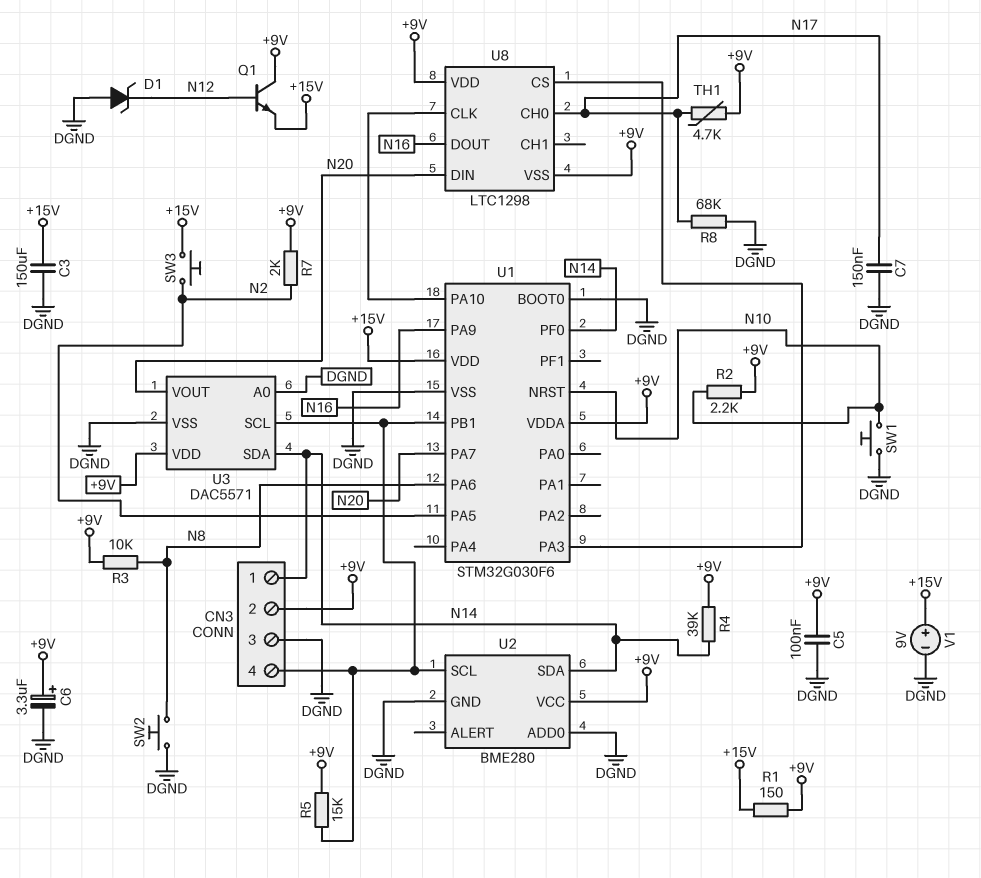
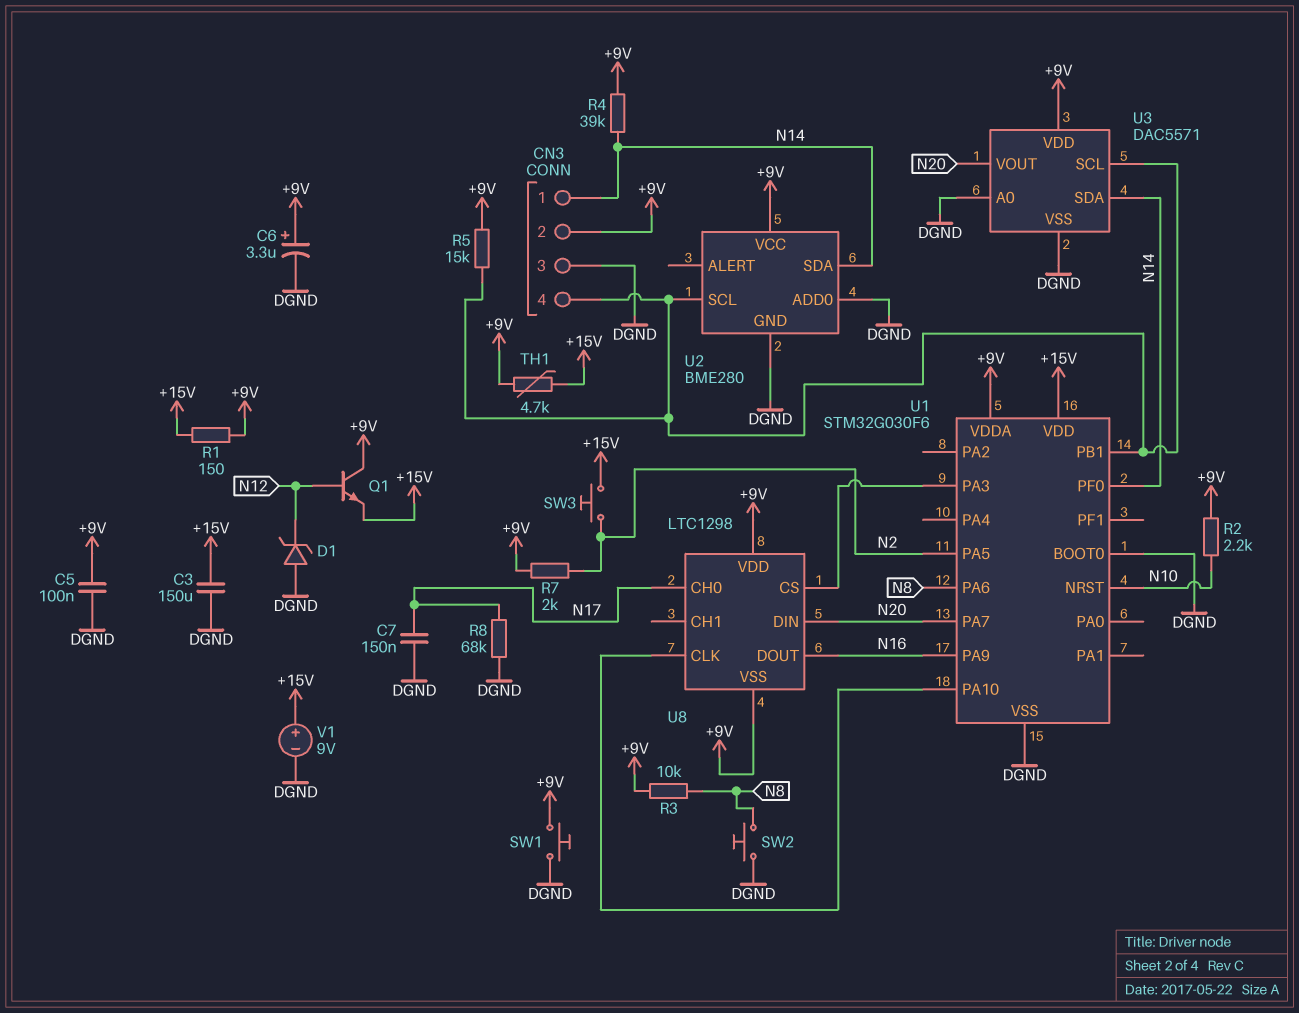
SW1: button (DGND, N10) -> button (+9V, DGND)
TH1: 4.7k (+9V, N17) -> 4.7k (+9V, +15V)

